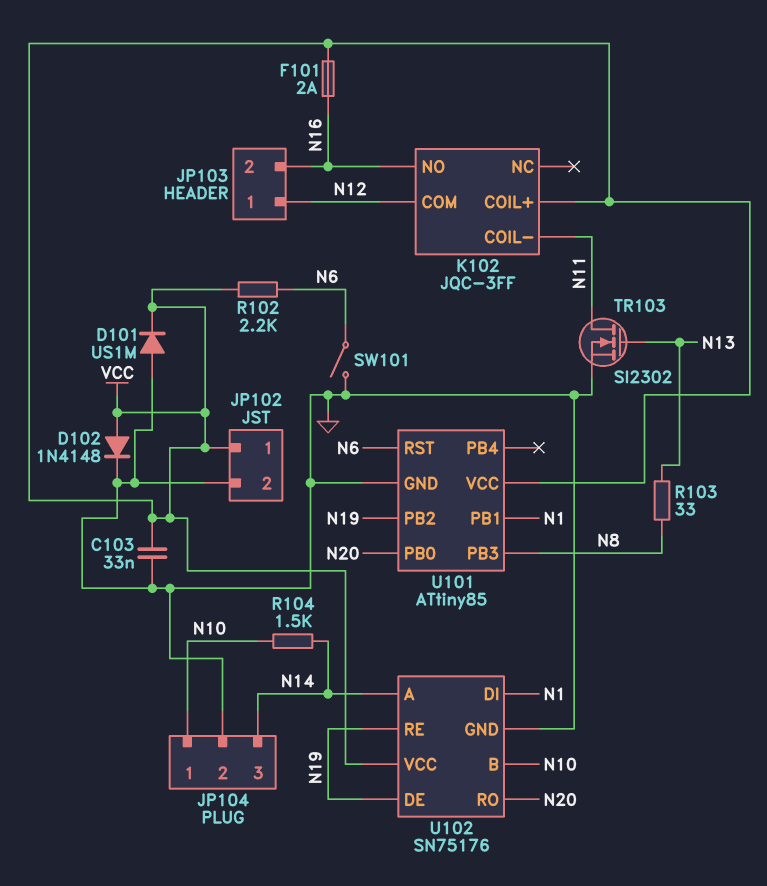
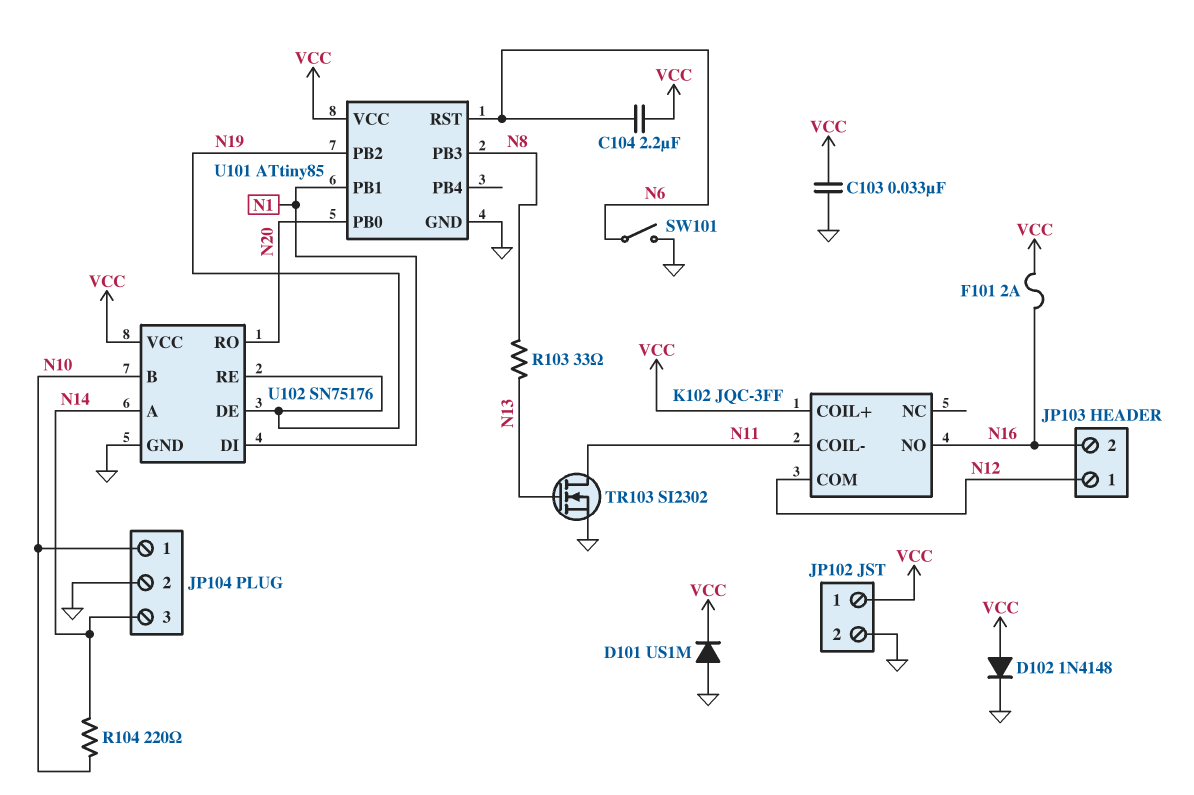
C104: none -> 2.2uF (N6, VCC)
R102: 2.2k (N6, VCC) -> none
R104: 1.5k (N10, N14) -> 220 (N10, N14)

